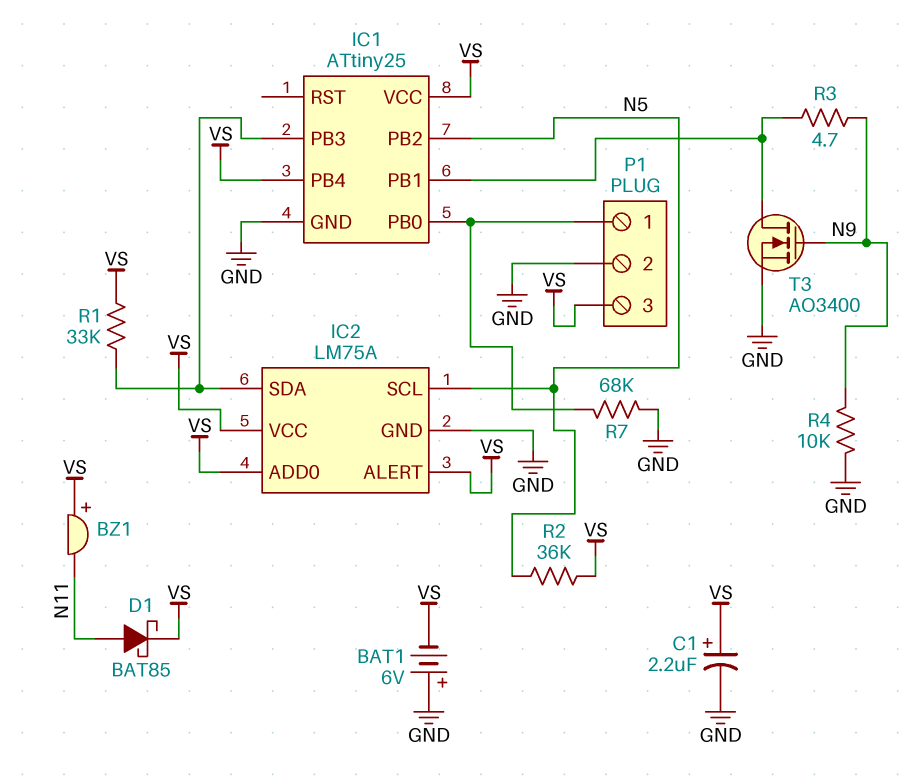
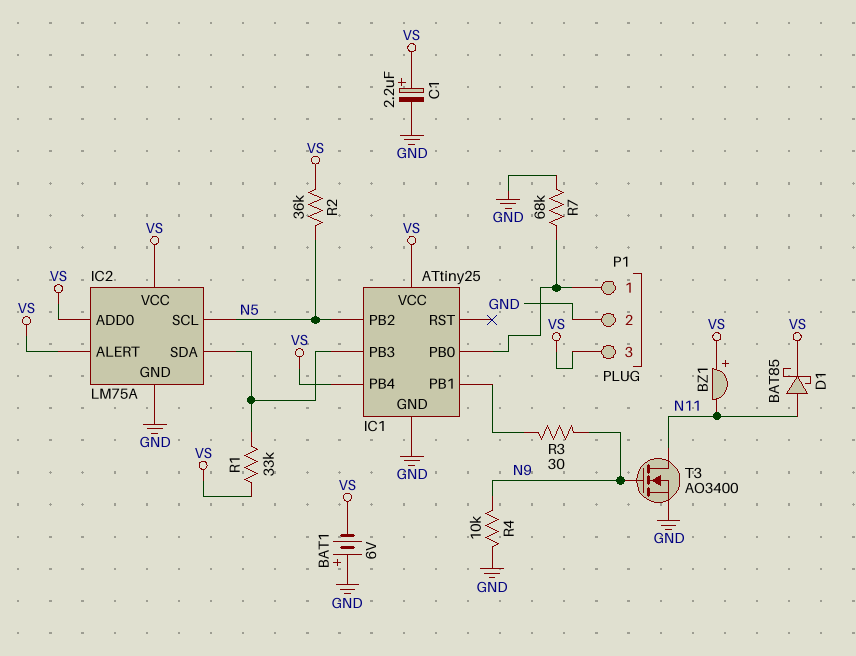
R3: 4.7 (IC1/PB1, N9) -> 30 (IC1/PB1, N9)
T3: NMOS AO3400 (G N9, D IC1/PB1, S GND) -> NMOS AO3400 (G N9, D N11, S GND)

